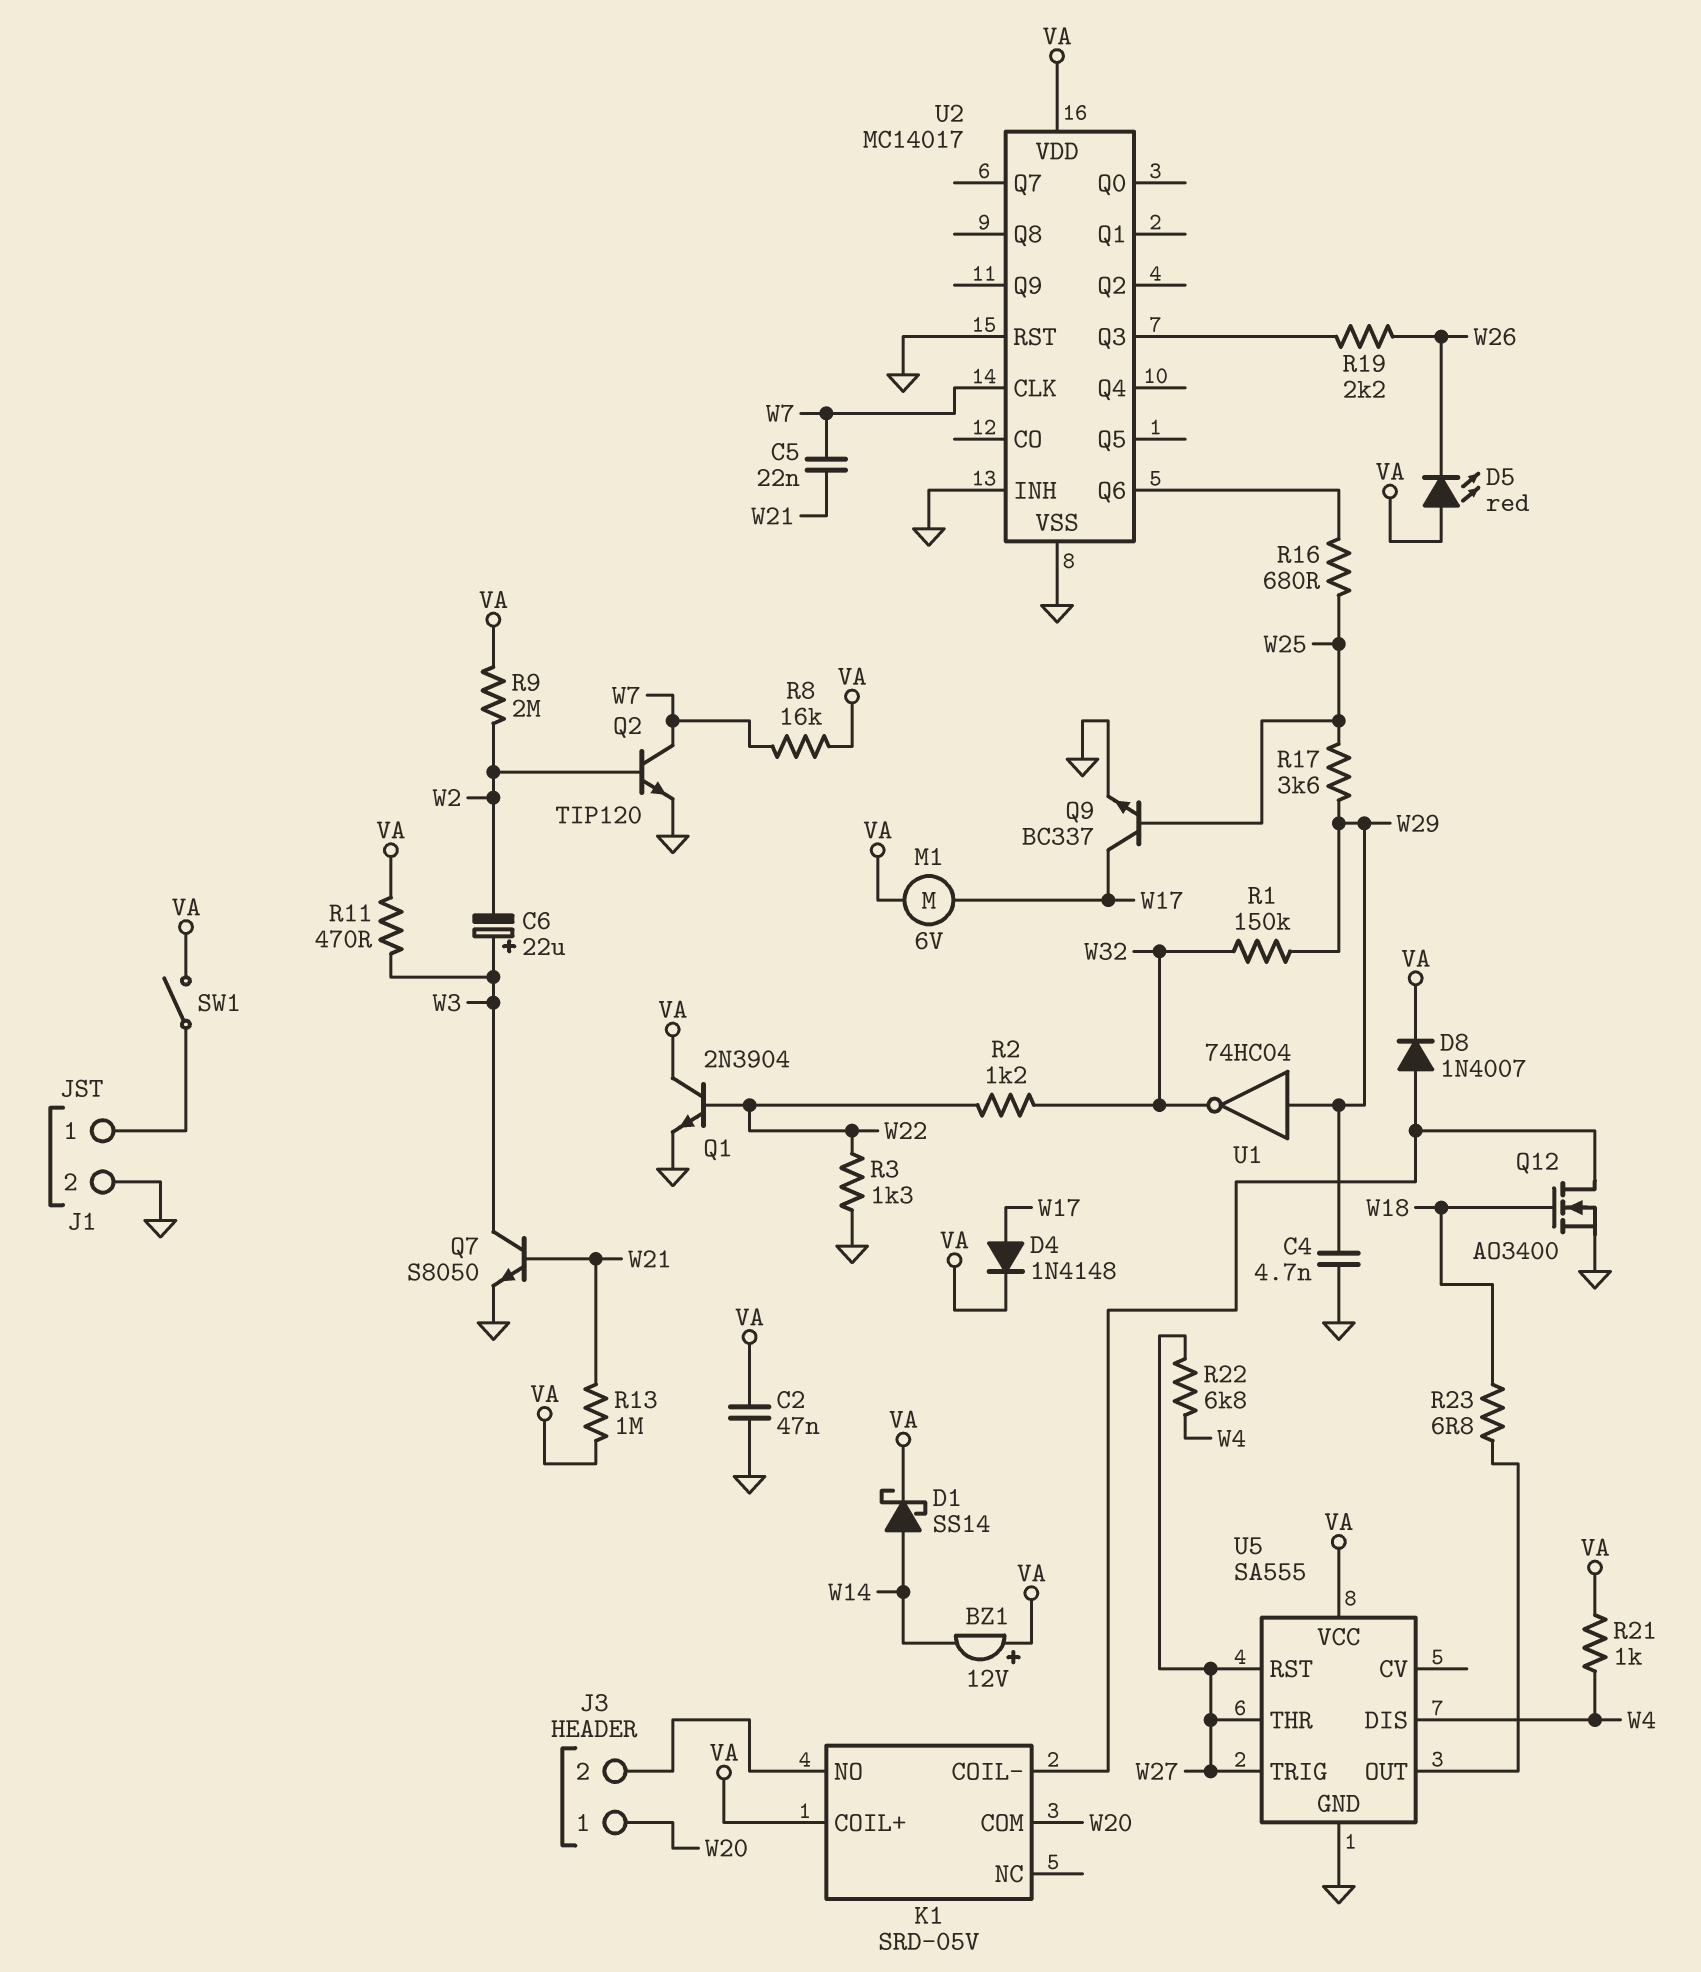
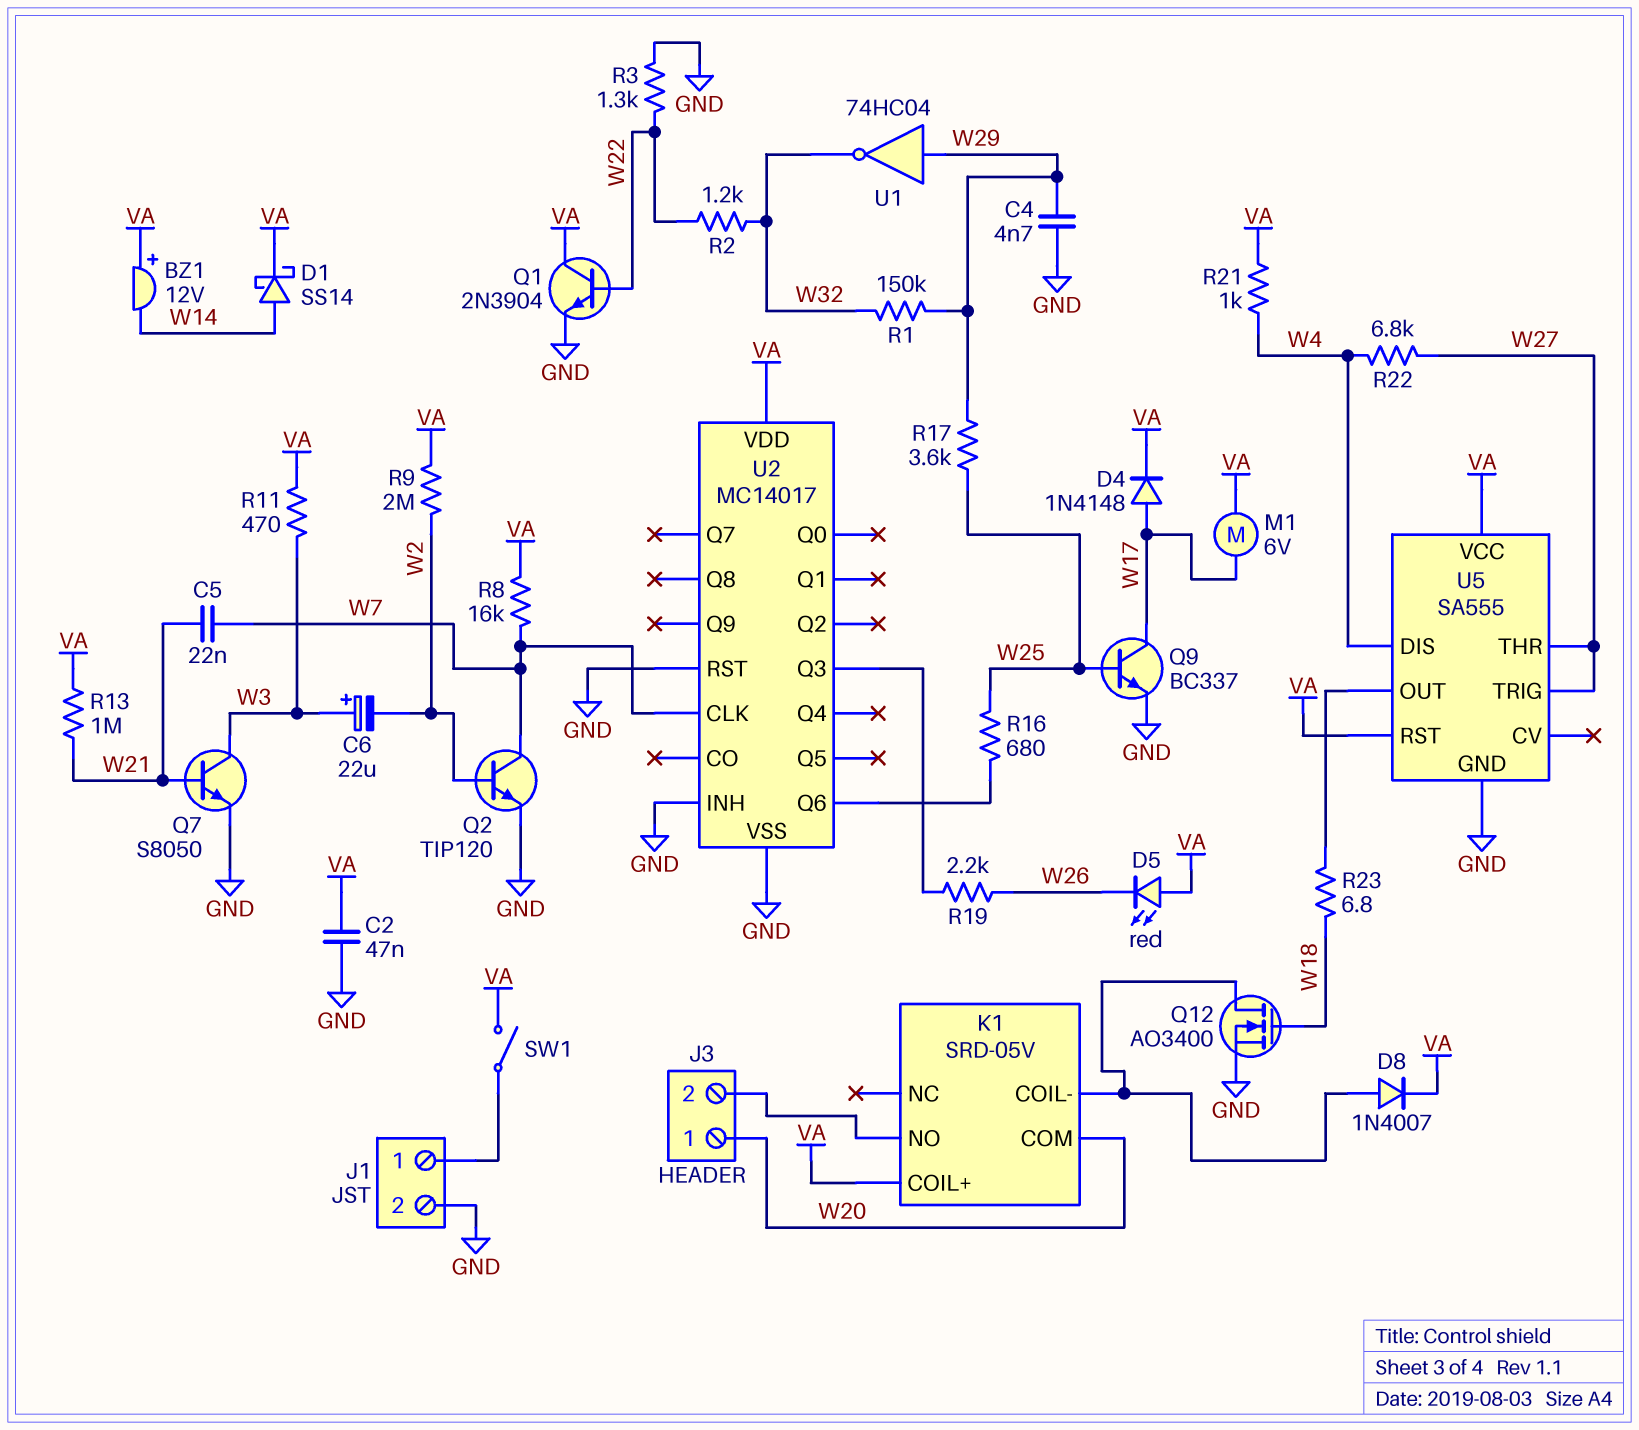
U5 pin RST: W27 -> VA

